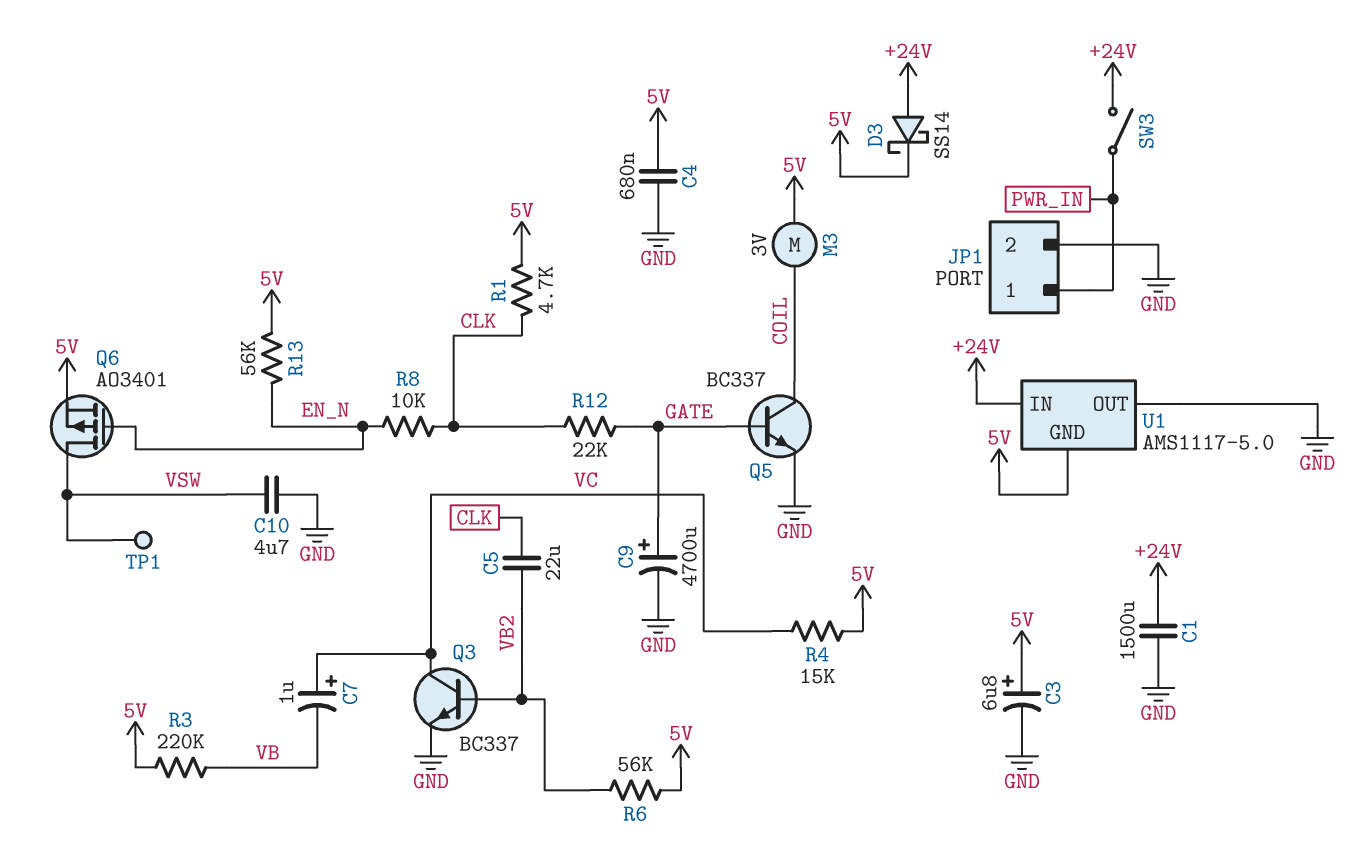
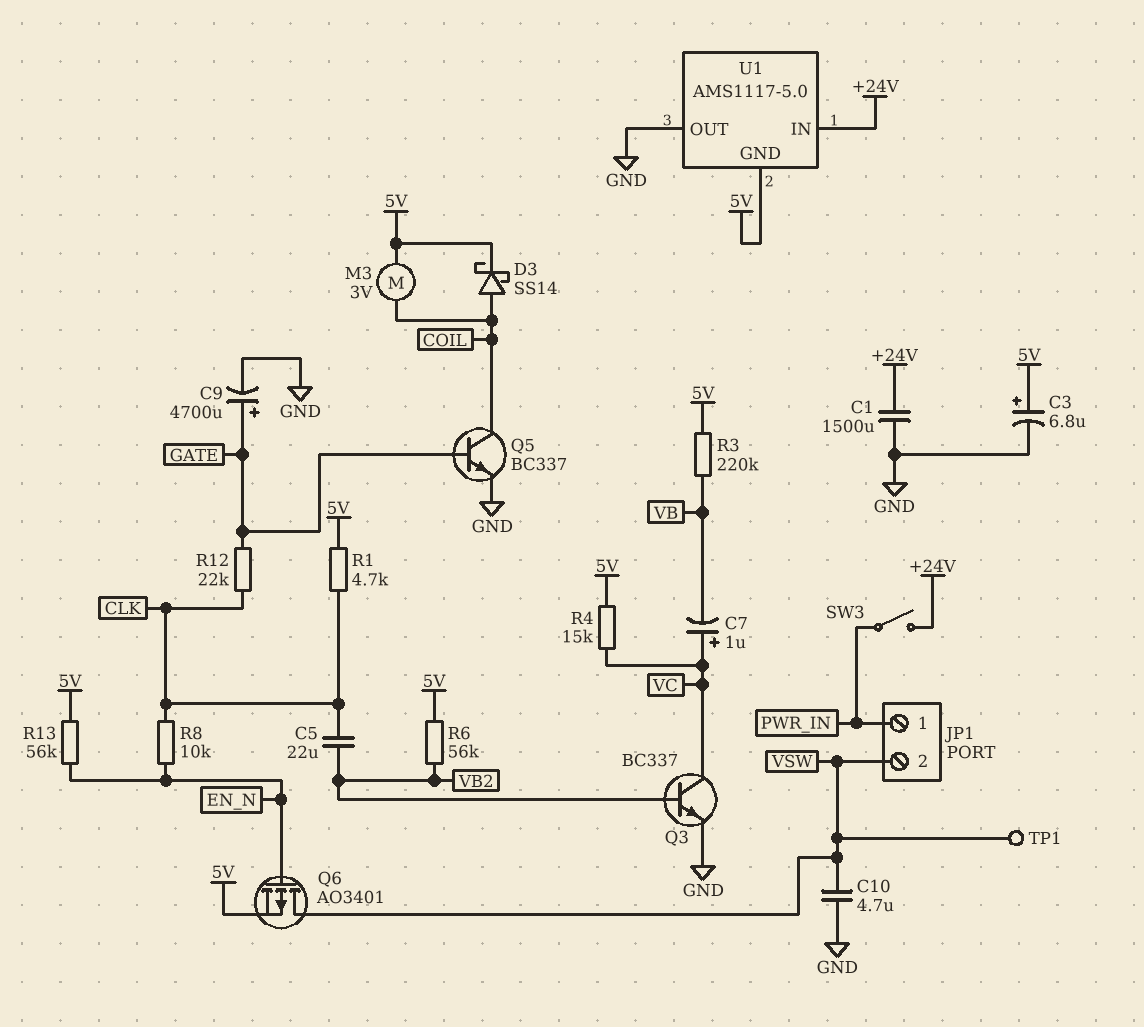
C4: 680nF (5V, GND) -> none
D3: schottky SS14 (A +24V, K 5V) -> schottky SS14 (A COIL, K 5V)
JP1 pin 2: GND -> VSW

